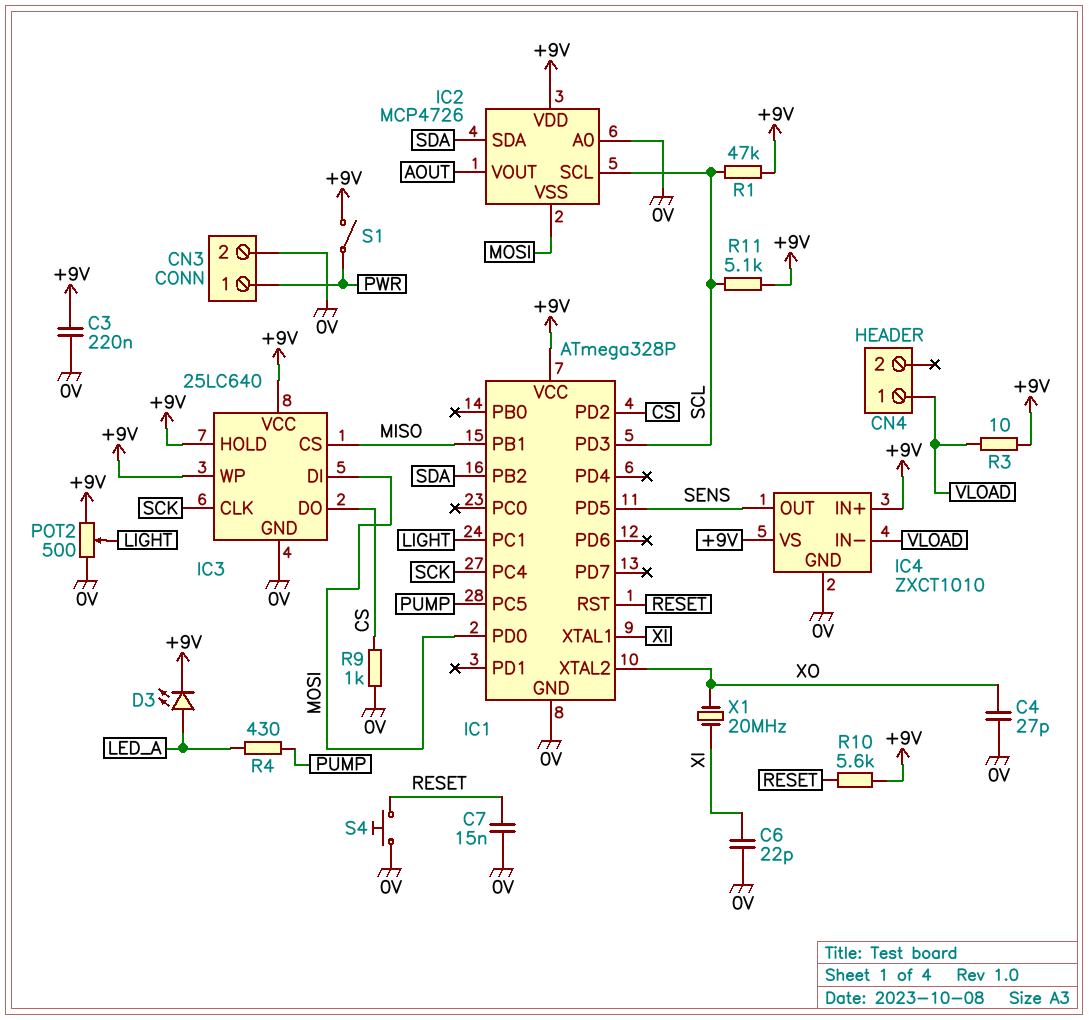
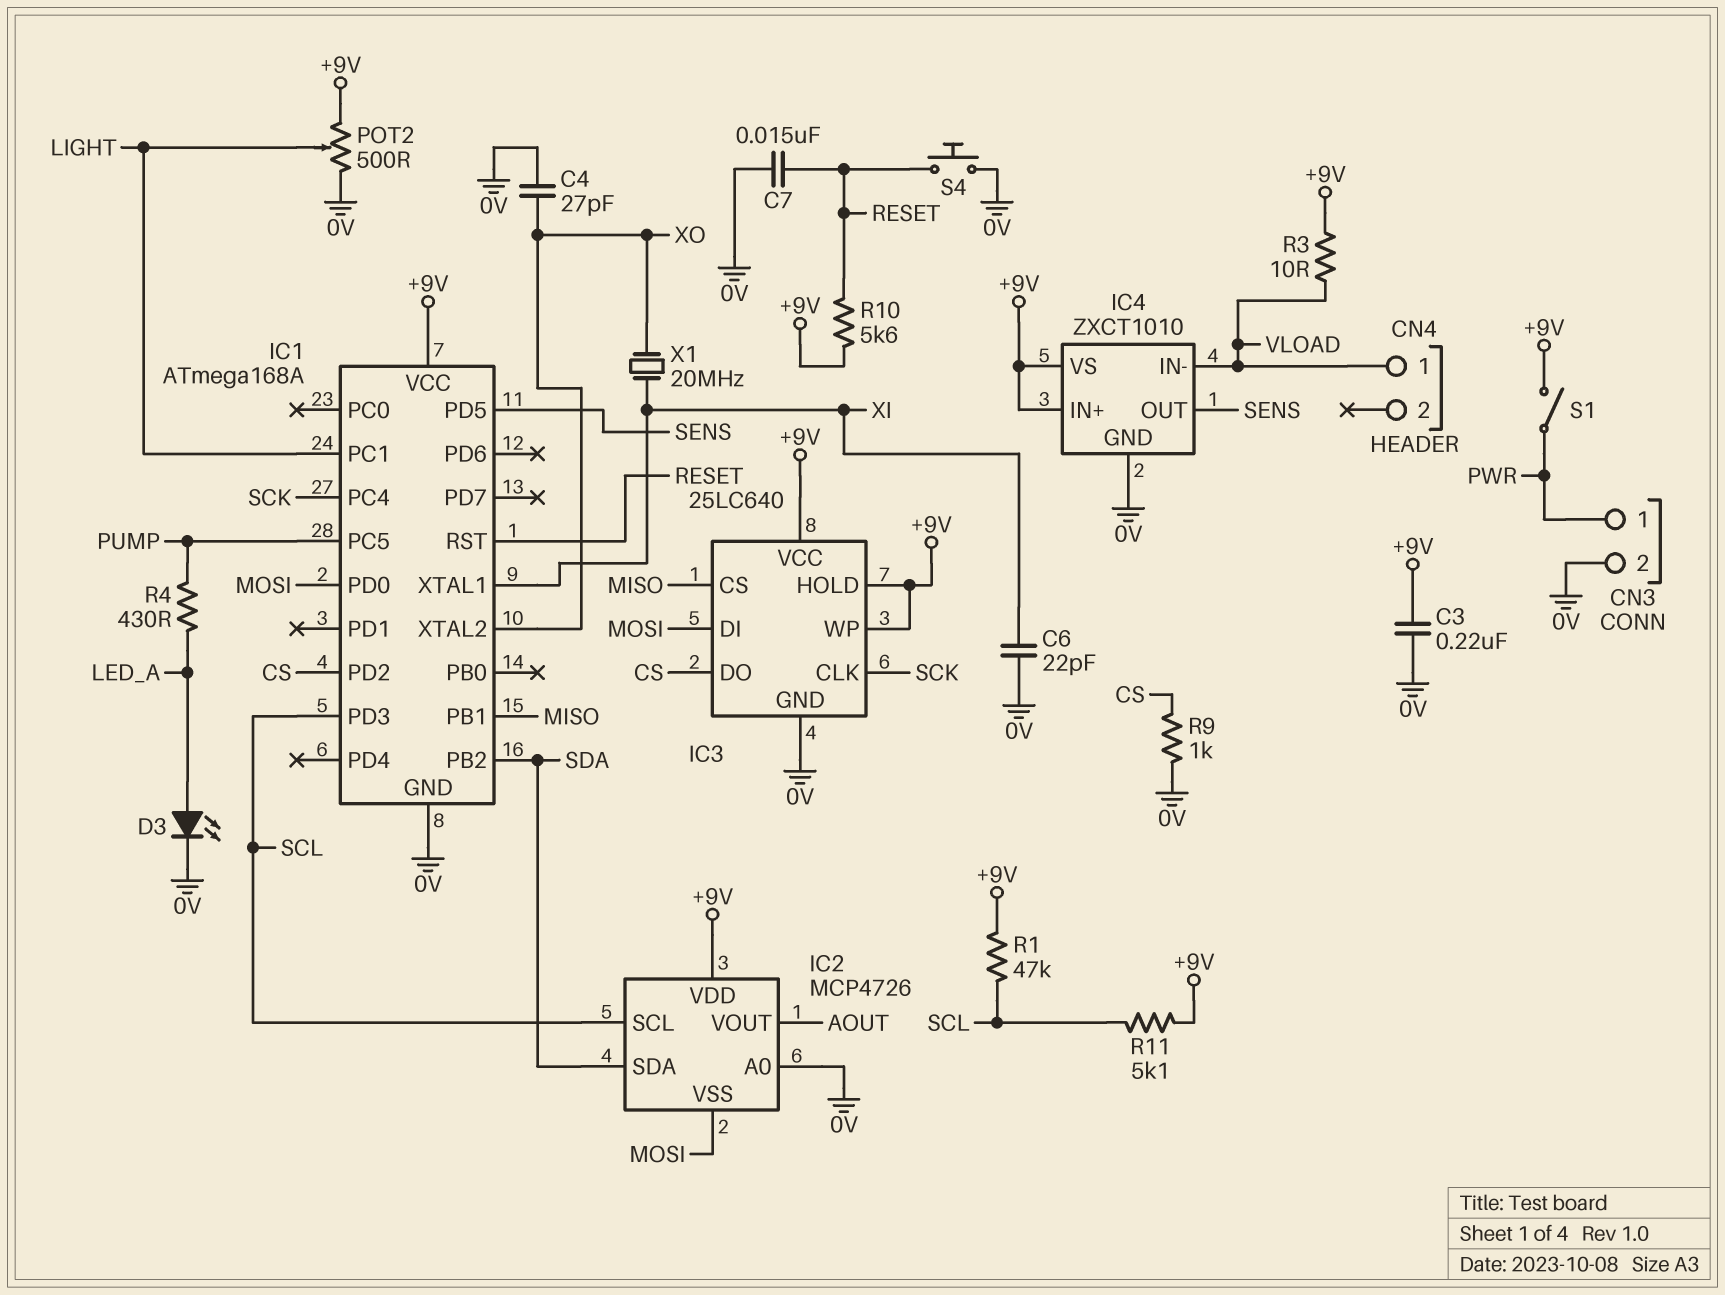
D3: LED (A LED_A, K +9V) -> LED (A LED_A, K 0V)
IC1: ATmega328P -> ATmega168A

